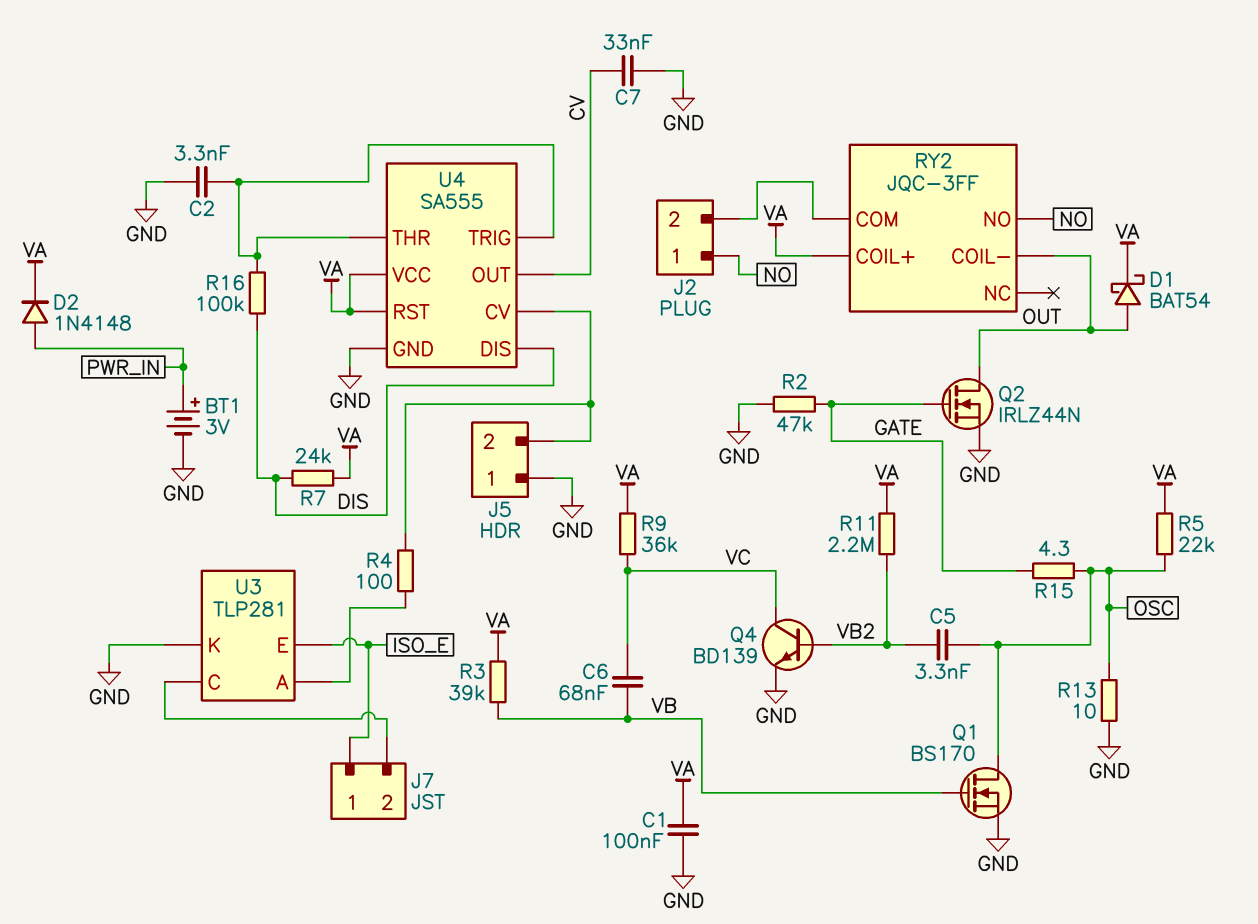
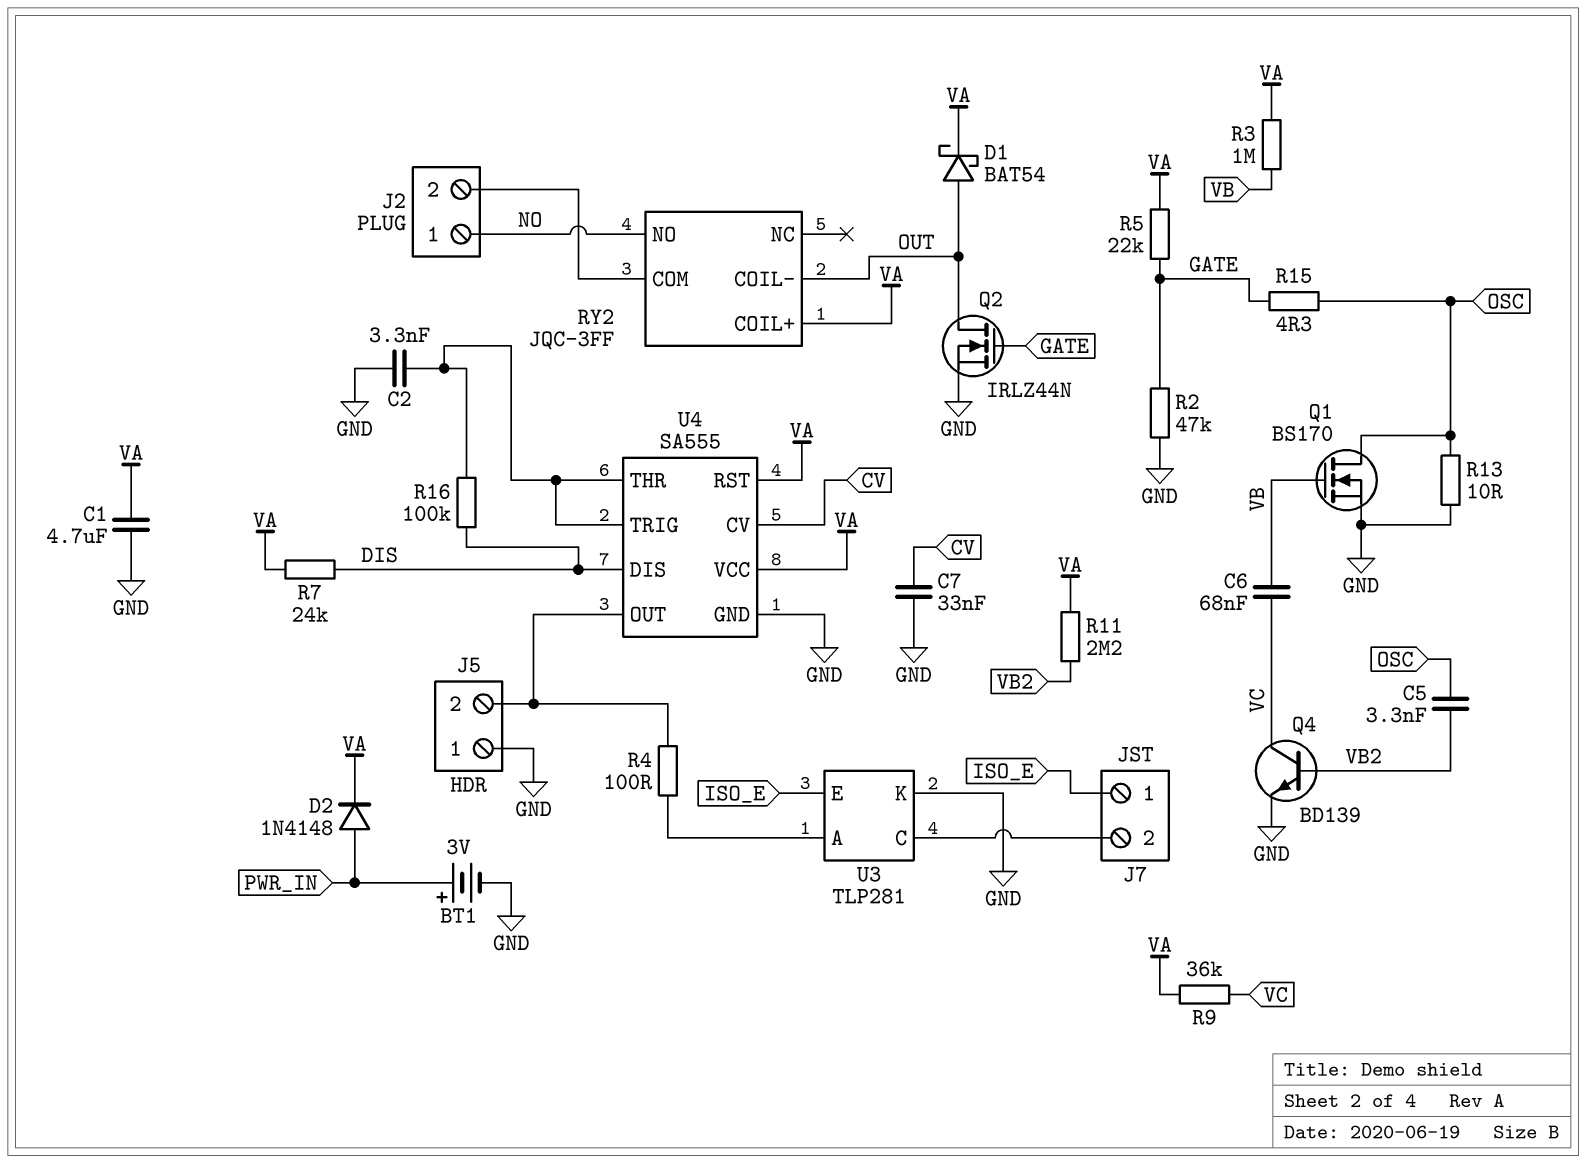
C1: 100nF (GND, VA) -> 4.7uF (GND, VA)
R3: 39k (VA, VB) -> 1M (VA, VB)
R5: 22k (OSC, VA) -> 22k (GATE, VA)
U4 pin CV: J5/2 -> CV
U4 pin OUT: CV -> J5/2

